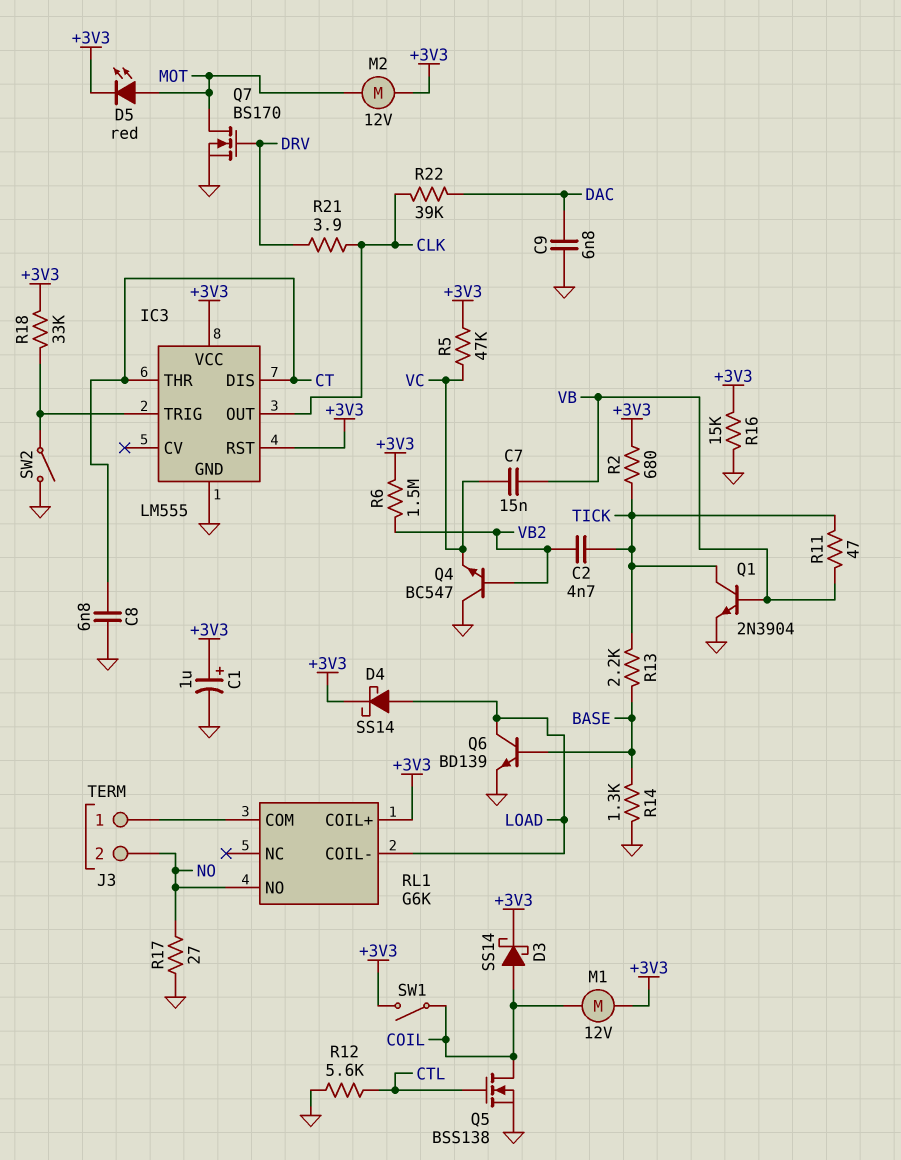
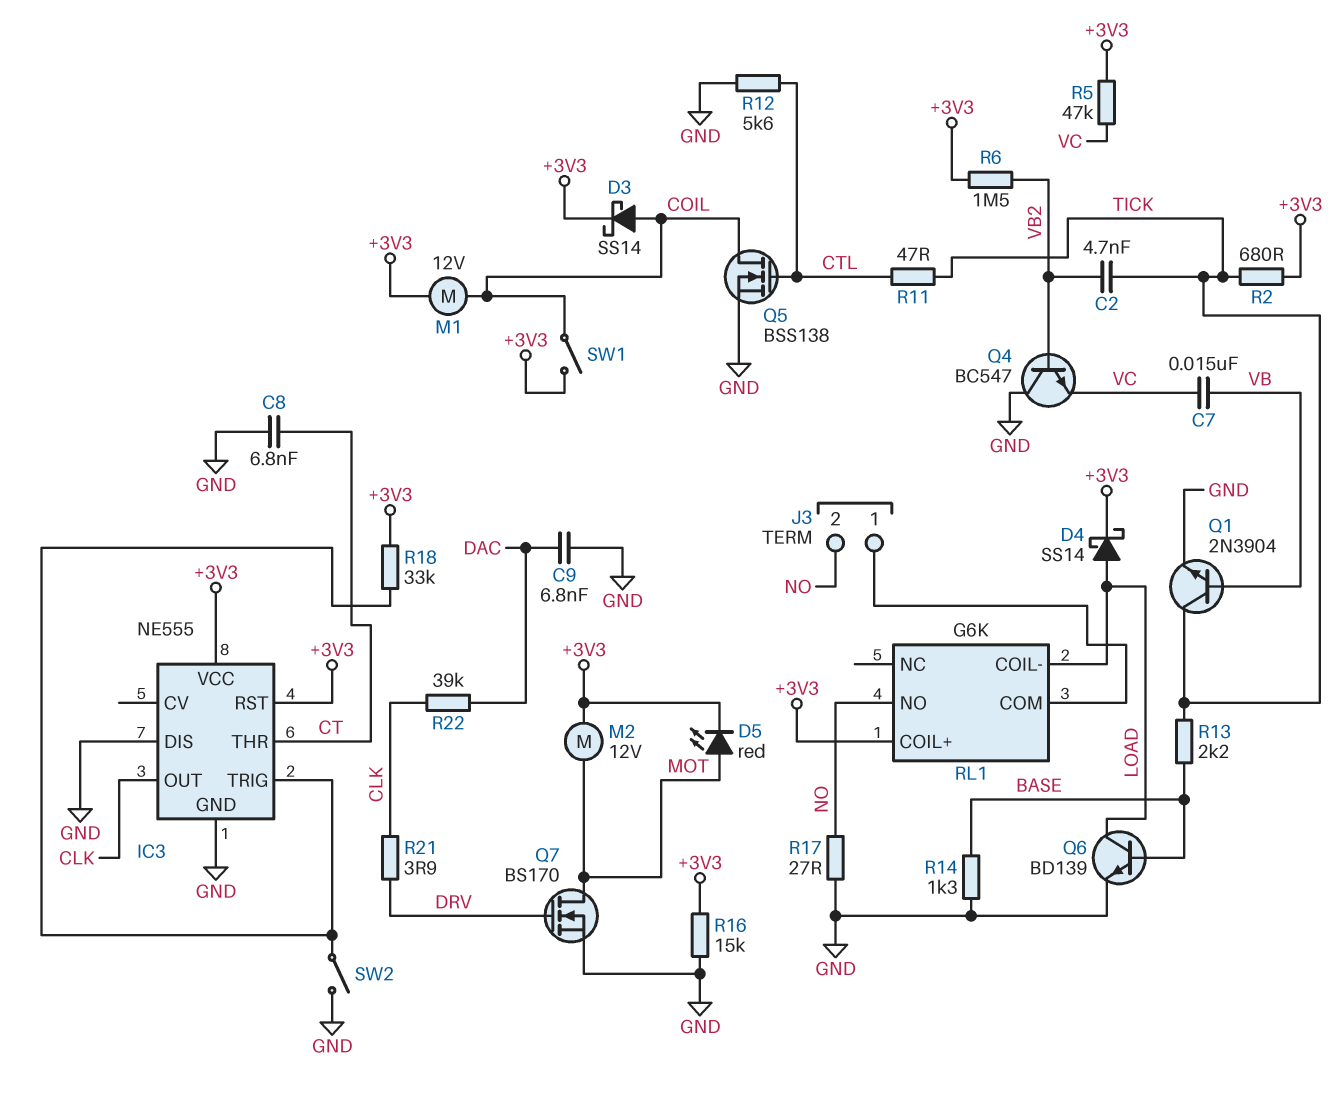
C1: 1uF (plus +3V3, minus GND) -> none
IC3: LM555 -> NE555
IC3 pin DIS: CT -> GND
R11: 47 (TICK, VB) -> 47 (CTL, TICK)

